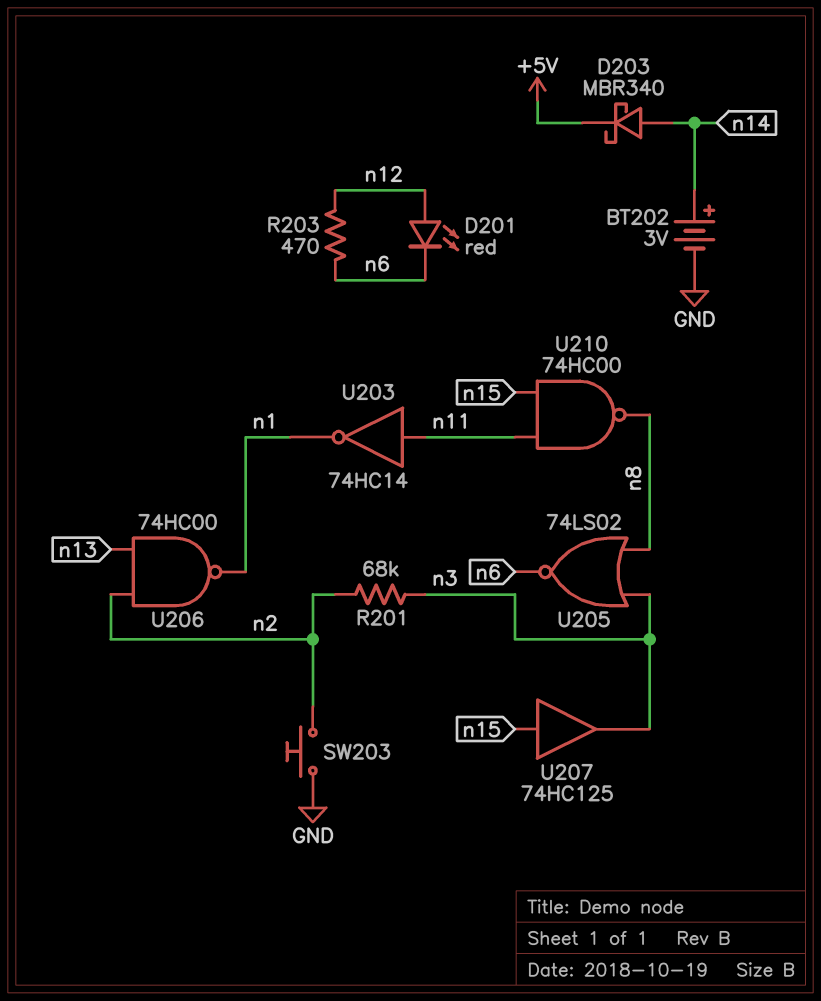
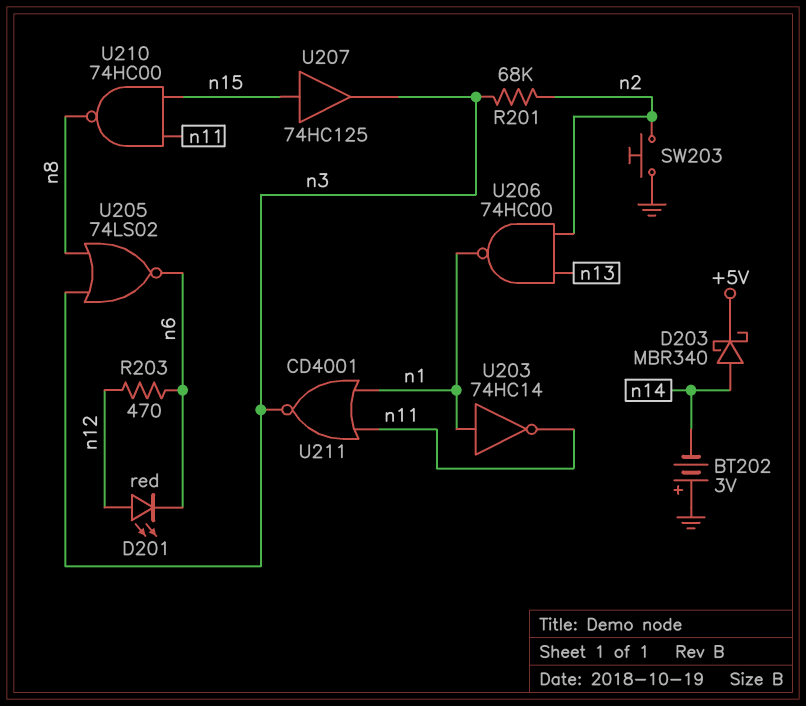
BT202: 3V (plus n14, minus GND) -> 3V (plus GND, minus n14)
U203: NOT 74HC14 (in n11, out n1) -> NOT 74HC14 (in n1, out n11)
U211: none -> NOR CD4001 (in n1, in n11, out n3)

